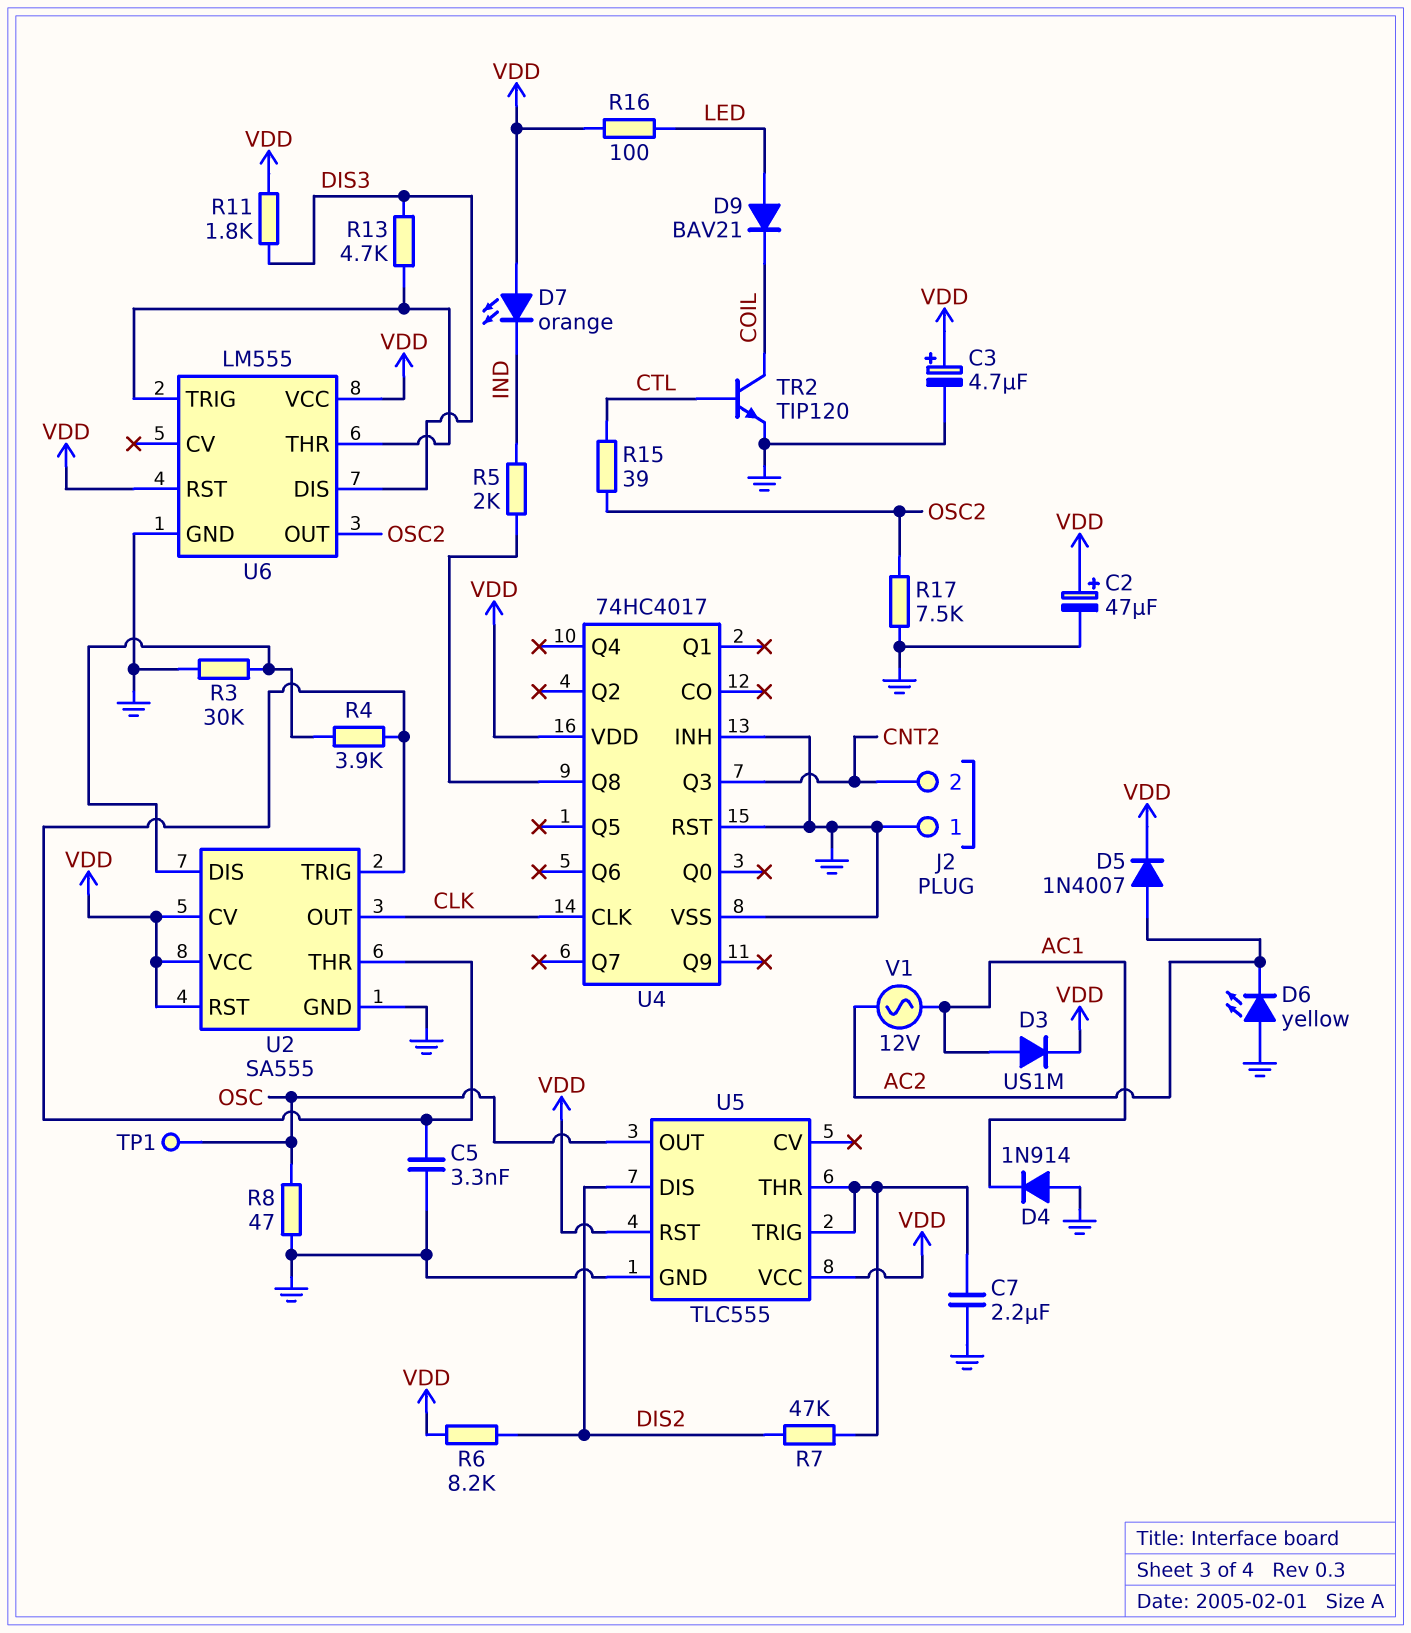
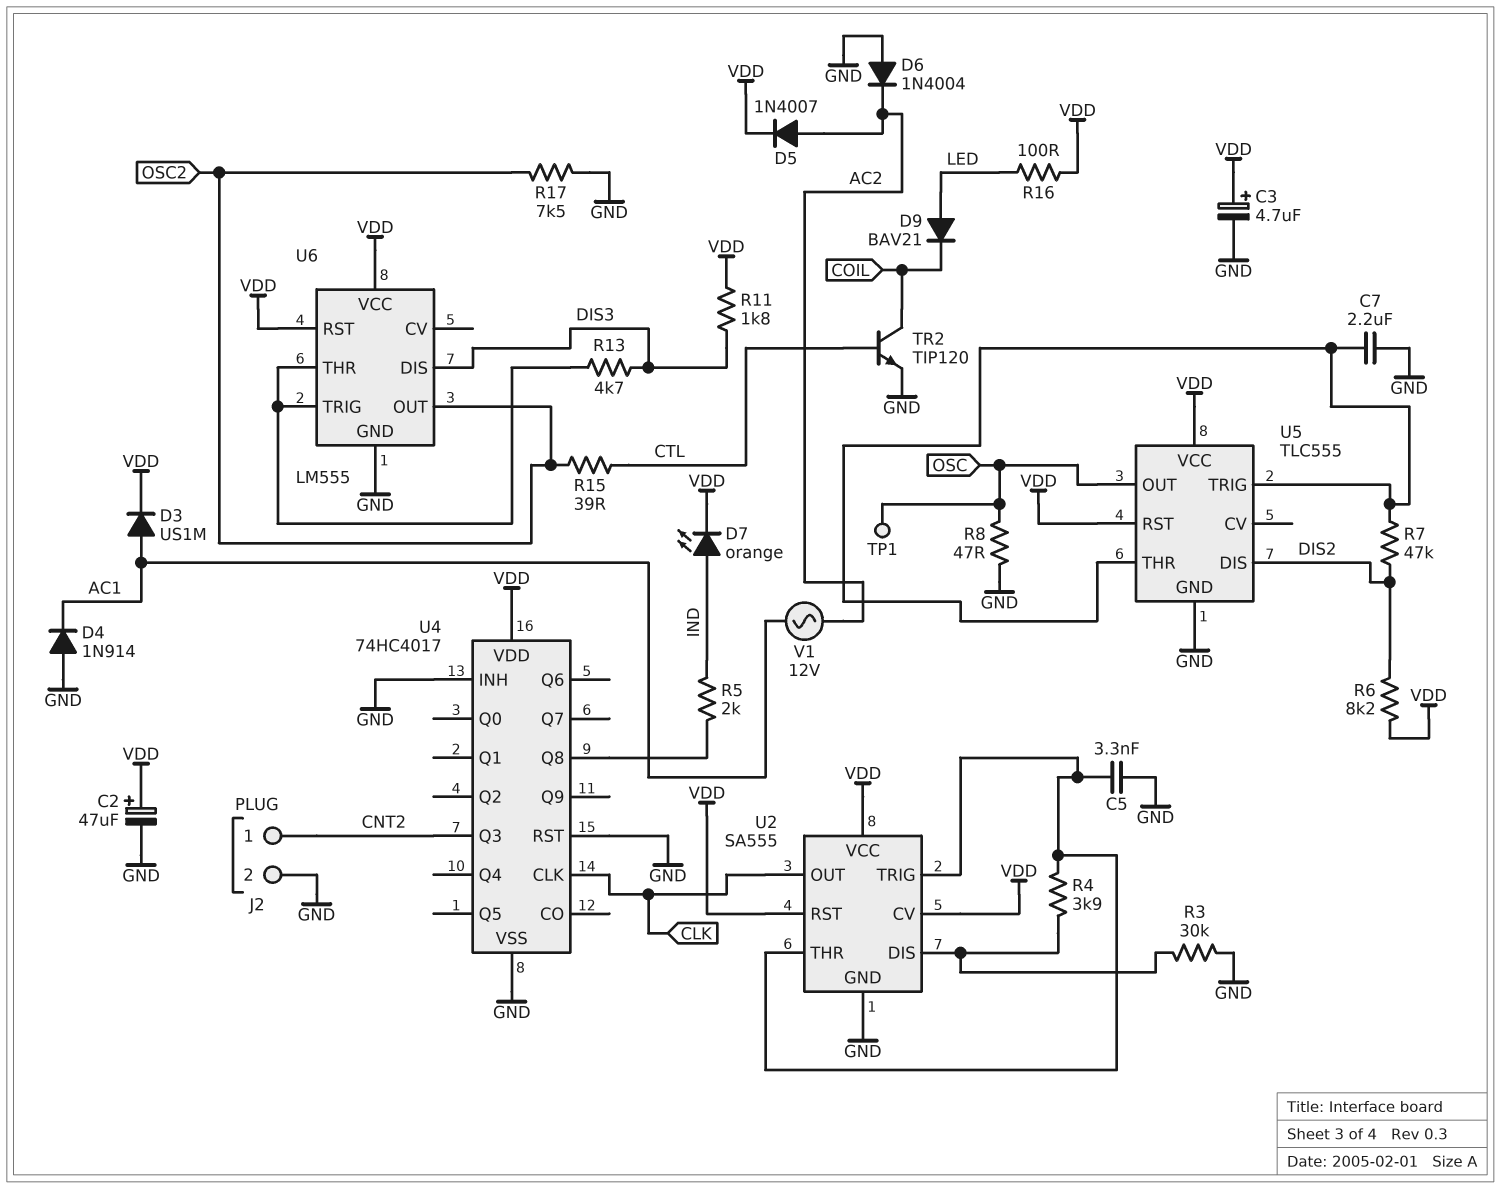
D6: LED yellow (A GND, K AC2) -> diode 1N4004 (A GND, K AC2)
D7: LED orange (A VDD, K IND) -> LED orange (A IND, K VDD)
J2 pin 1: GND -> CNT2
J2 pin 2: CNT2 -> GND

